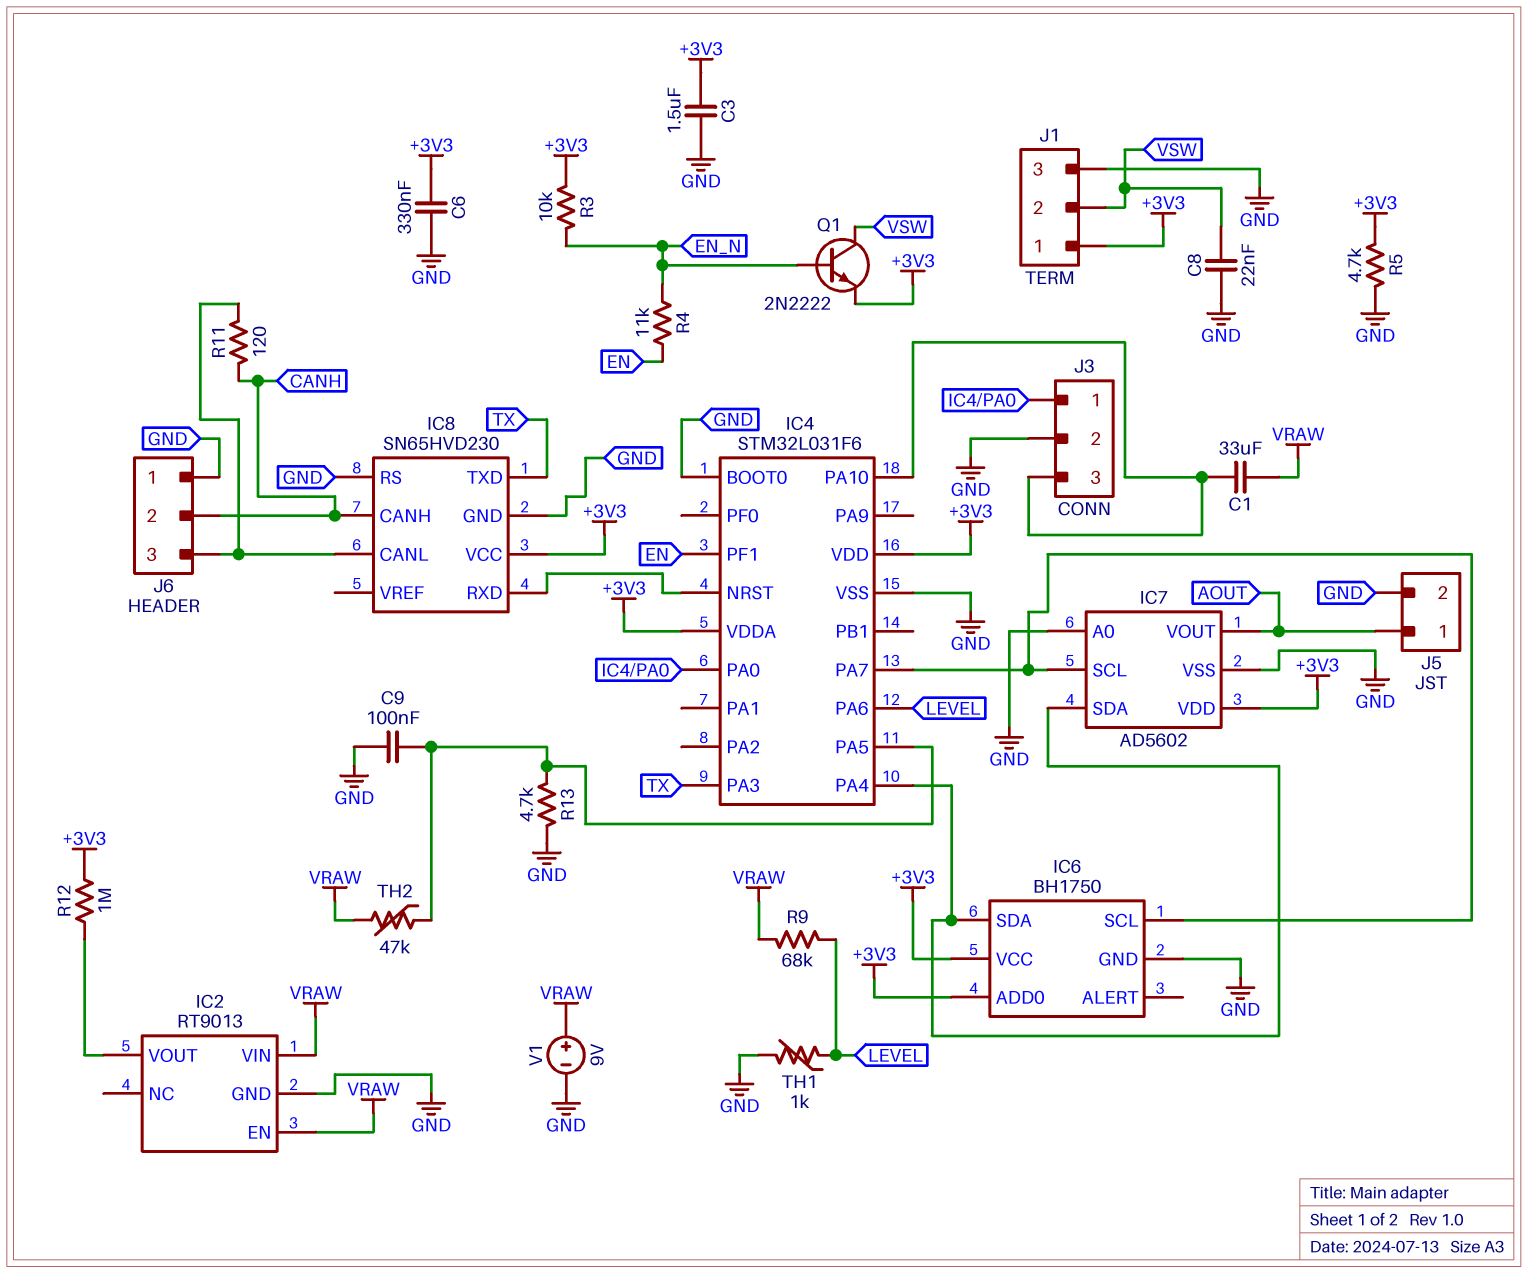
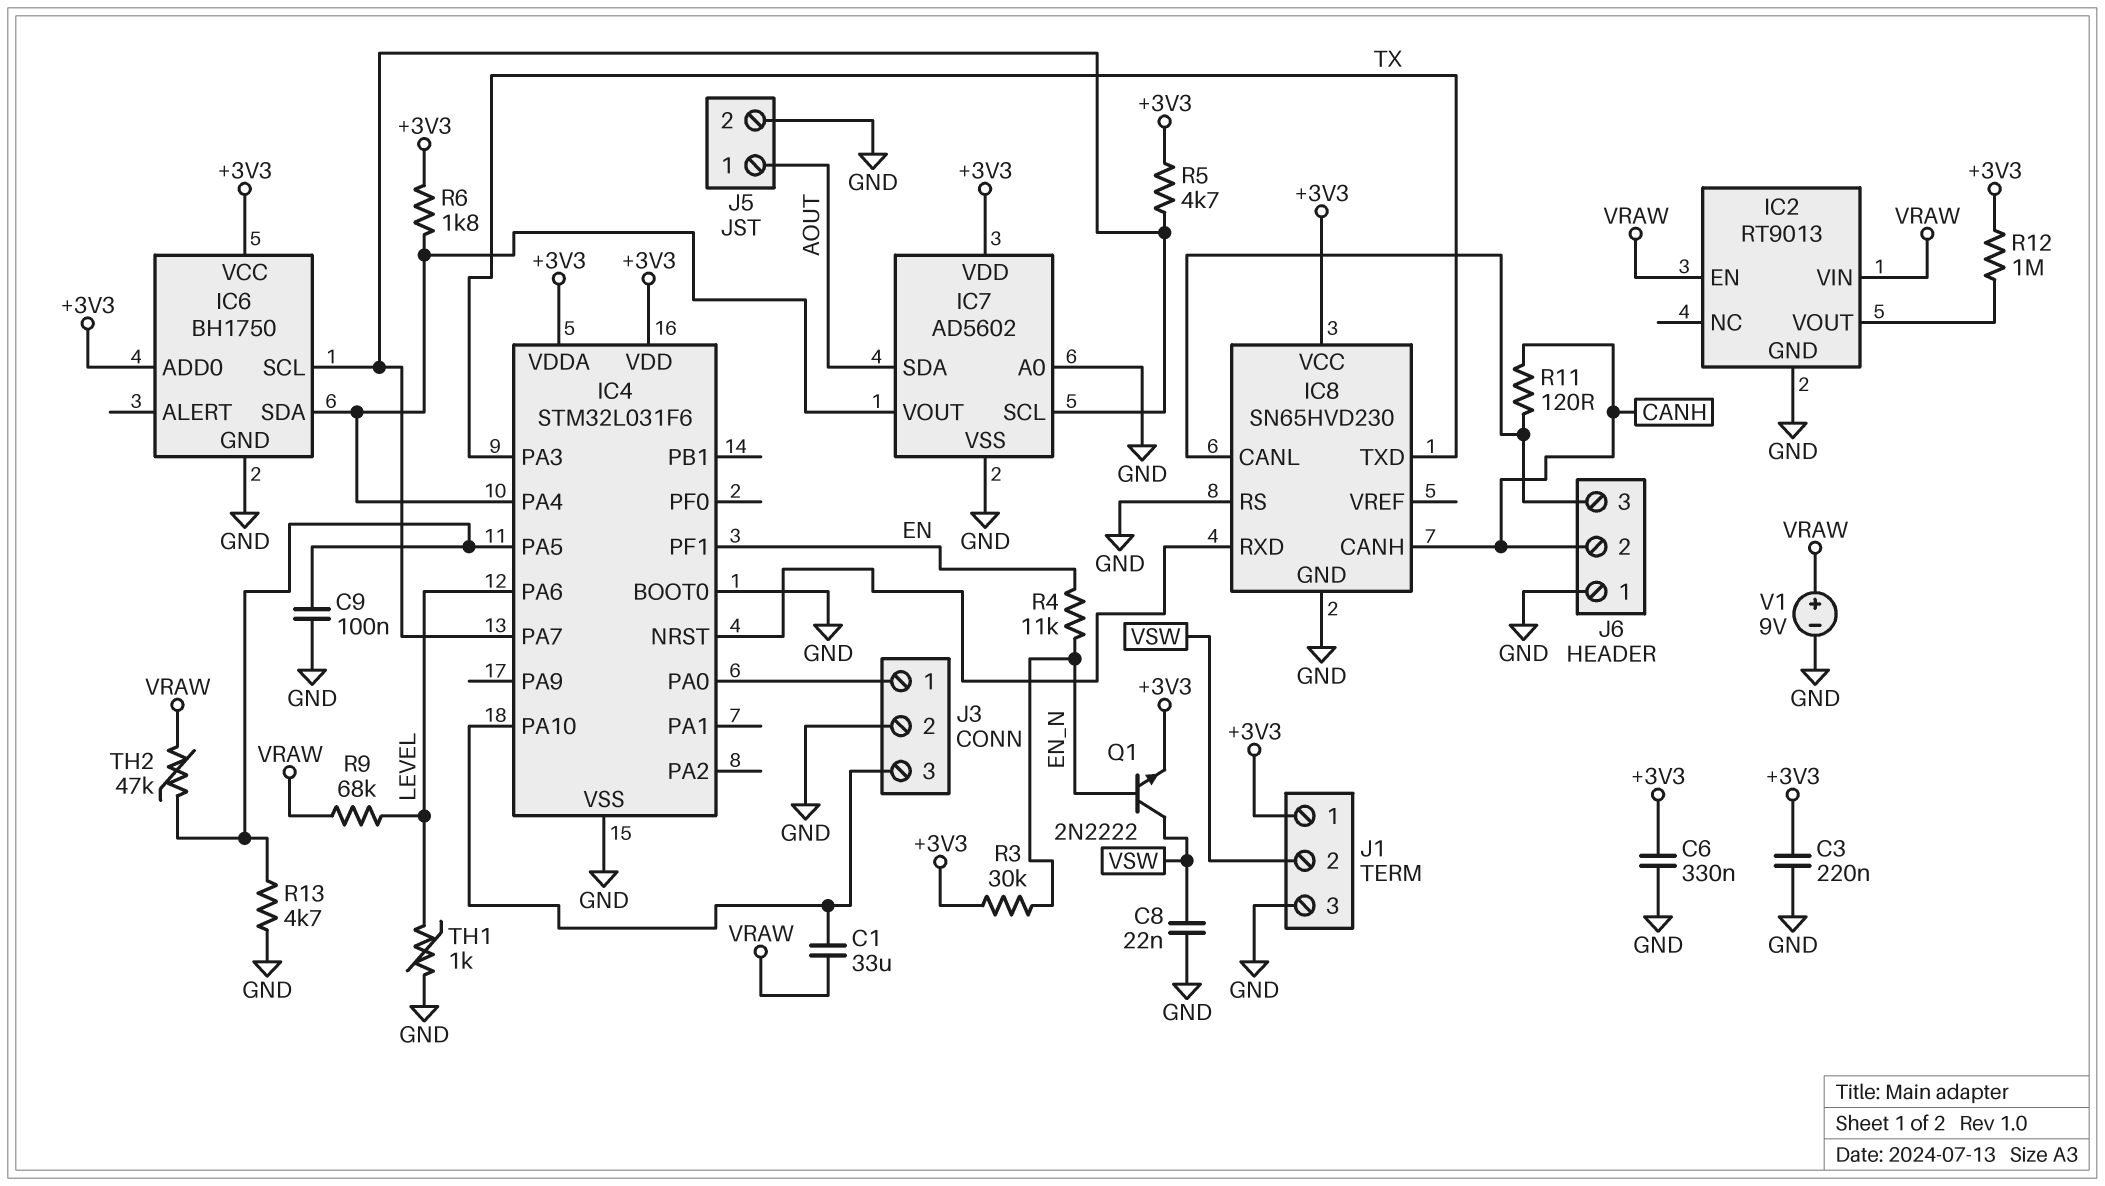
C3: 1.5uF (+3V3, GND) -> 220nF (+3V3, GND)
IC7 pin SDA: IC4/PA4 -> AOUT
IC7 pin VOUT: AOUT -> IC4/PA4
R3: 10k (+3V3, EN_N) -> 30k (+3V3, EN_N)
R5: 4.7k (+3V3, GND) -> 4.7k (+3V3, IC4/PA7)
R6: none -> 1.8k (+3V3, IC4/PA4)

